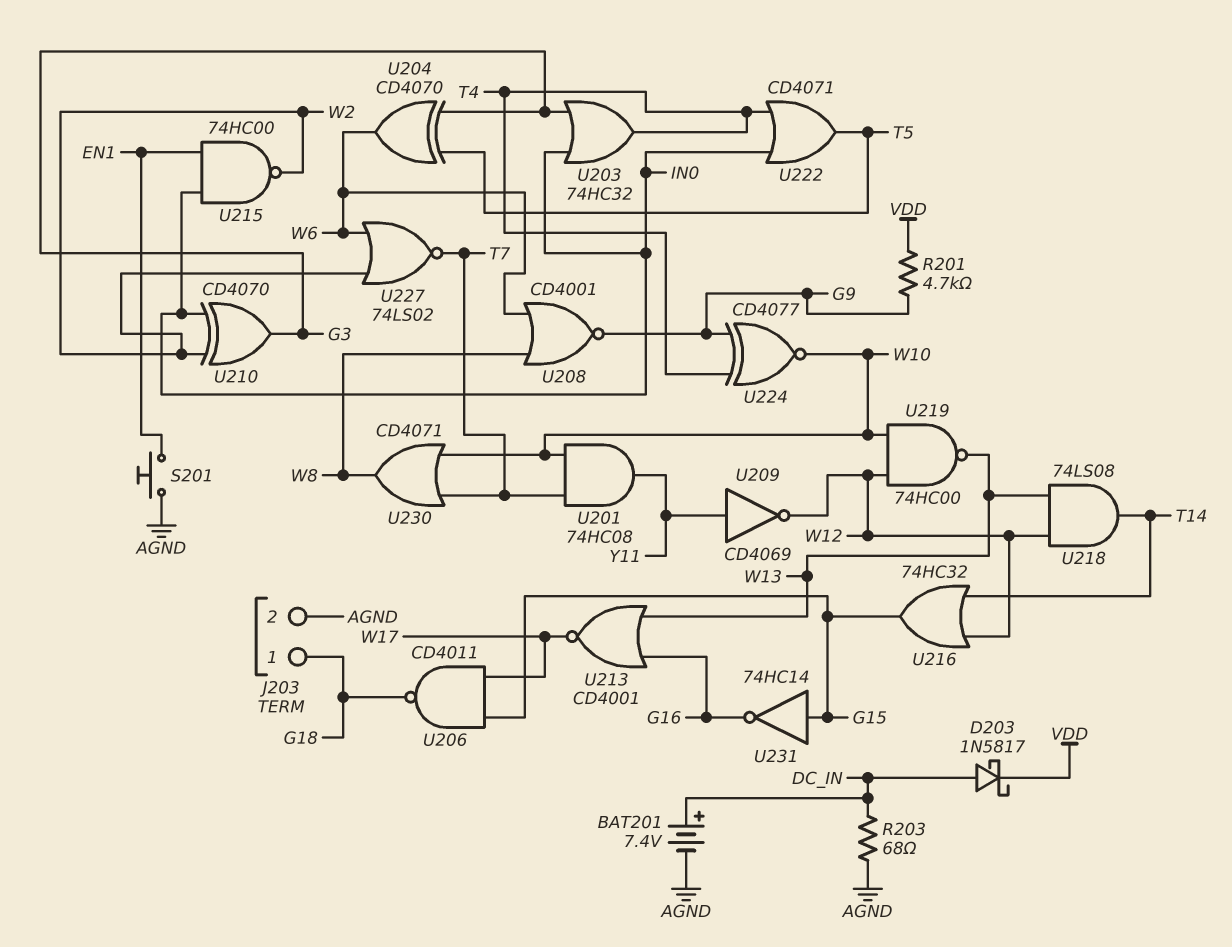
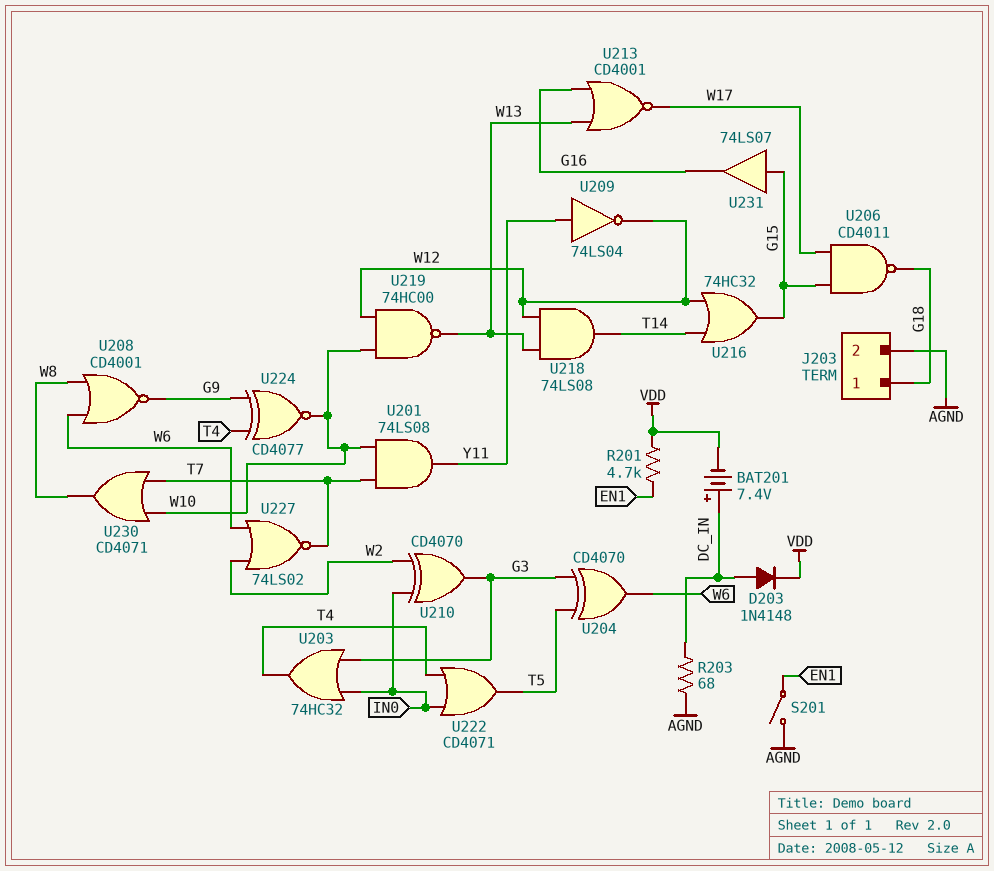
BAT201: 7.4V (plus DC_IN, minus AGND) -> 7.4V (plus DC_IN, minus VDD)
D203: schottky 1N5817 (A DC_IN, K VDD) -> diode 1N4148 (A DC_IN, K VDD)
R201: 4.7k (G9, VDD) -> 4.7k (EN1, VDD)
S201: button (AGND, EN1) -> switch (AGND, EN1)
U201: AND 74HC08 (in T7, in W10, out Y11) -> AND 74LS08 (in T7, in W10, out Y11)
U209: NOT CD4069 (in Y11, out W12) -> NOT 74LS04 (in Y11, out W12)
U215: NAND 74HC00 (in EN1, in IN0, out W2) -> none
U231: NOT 74HC14 (in G15, out G16) -> buffer 74LS07 (in G15, out G16)

